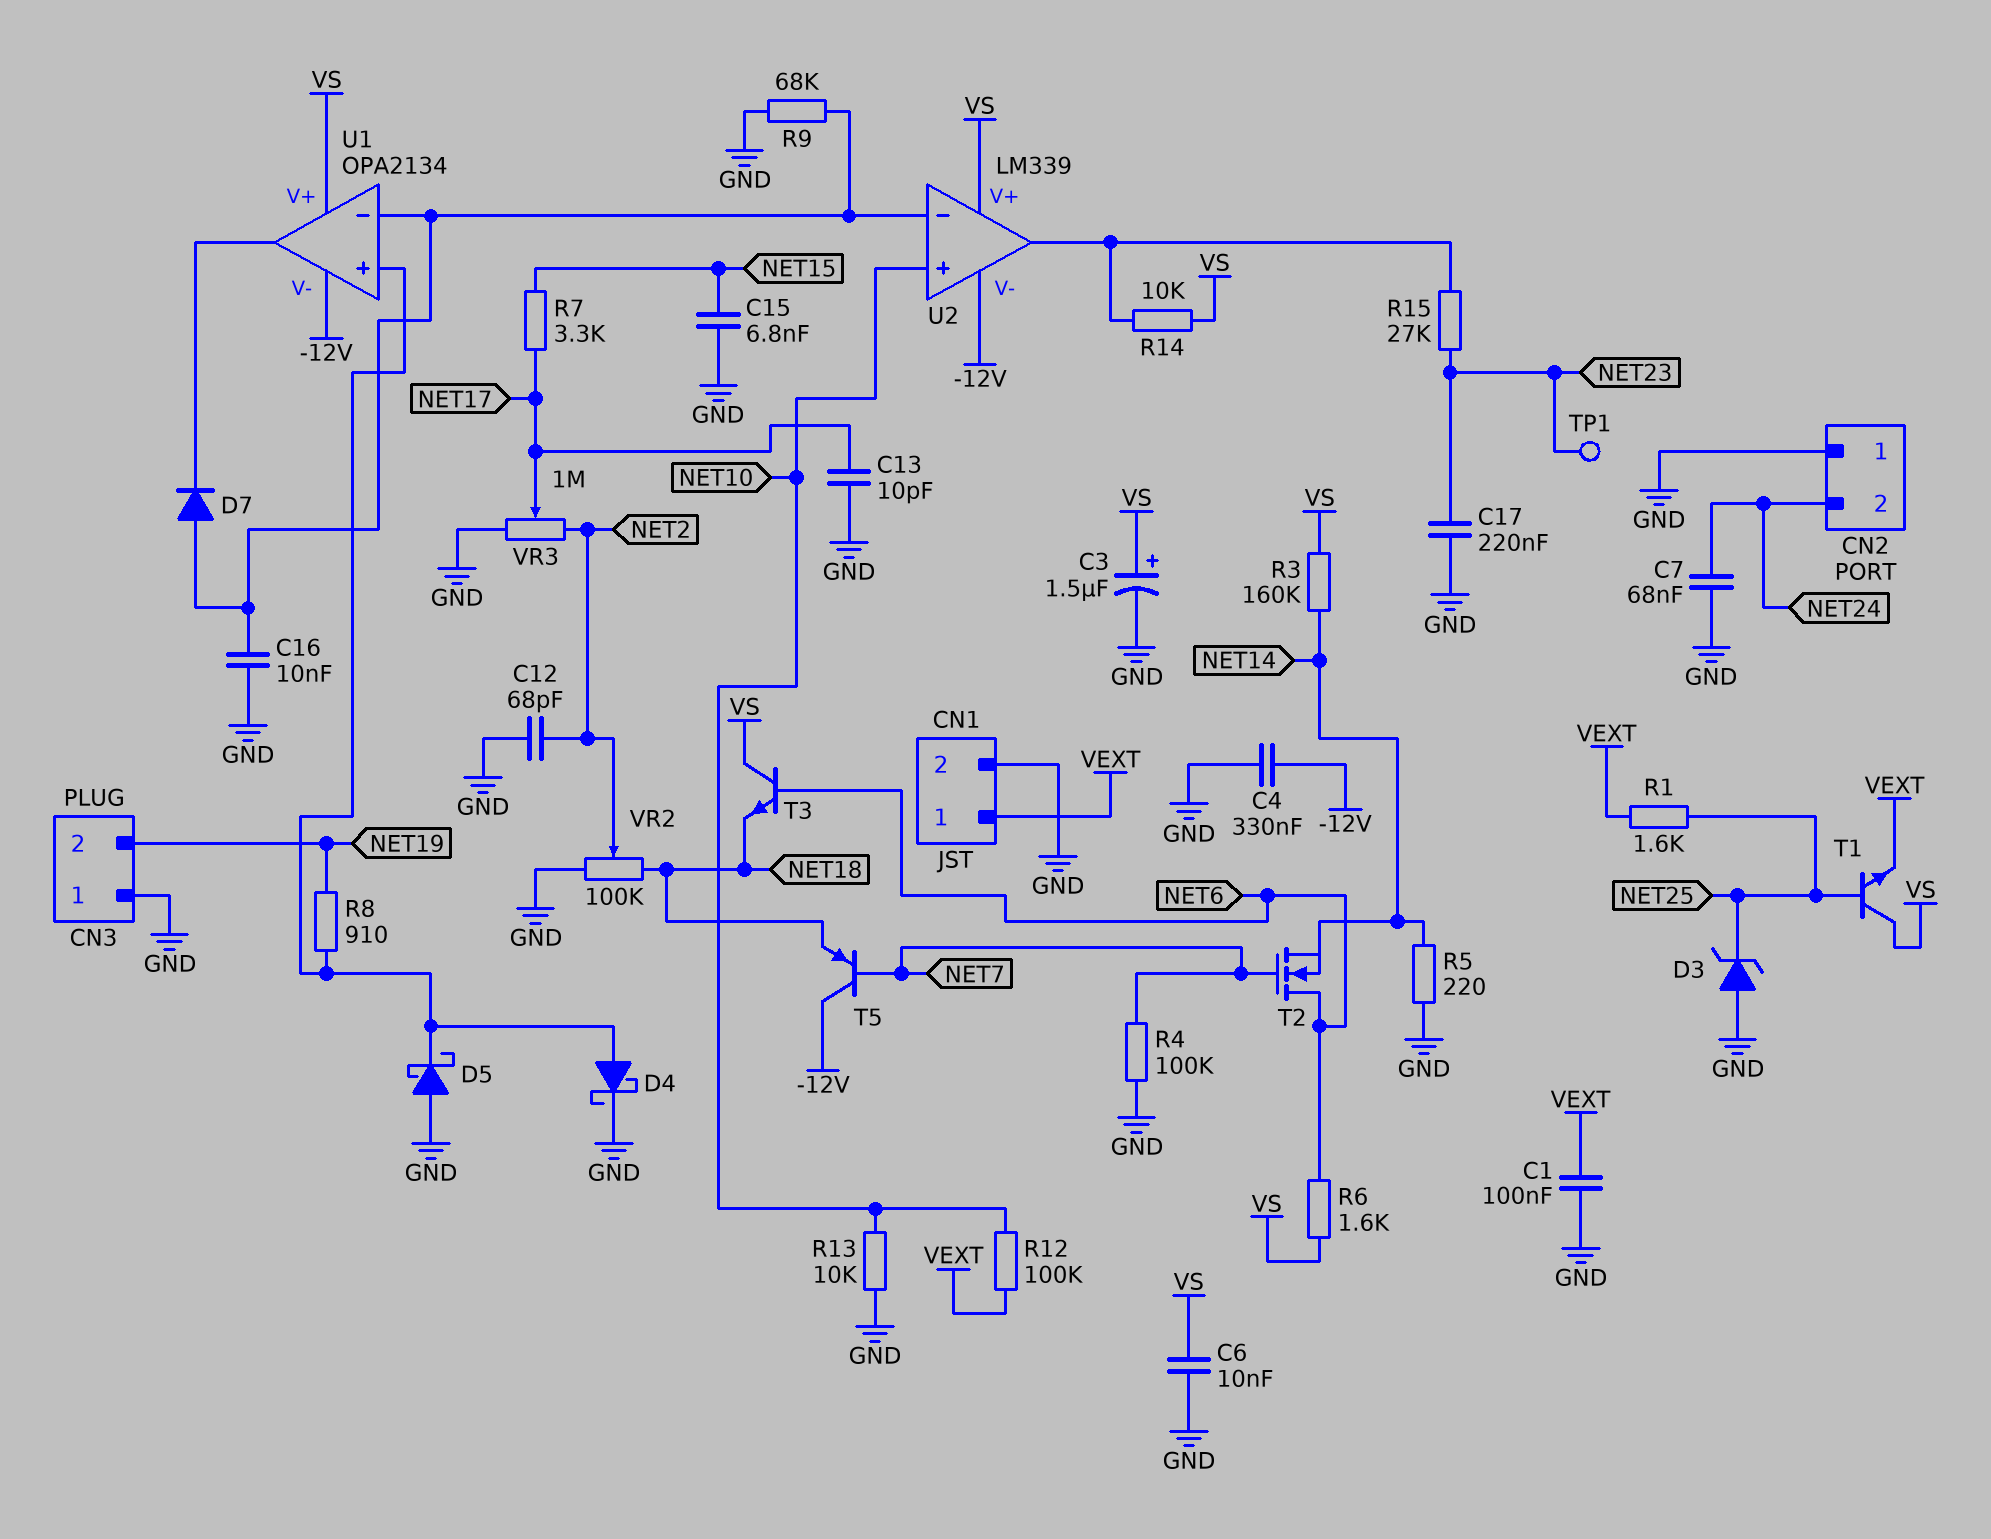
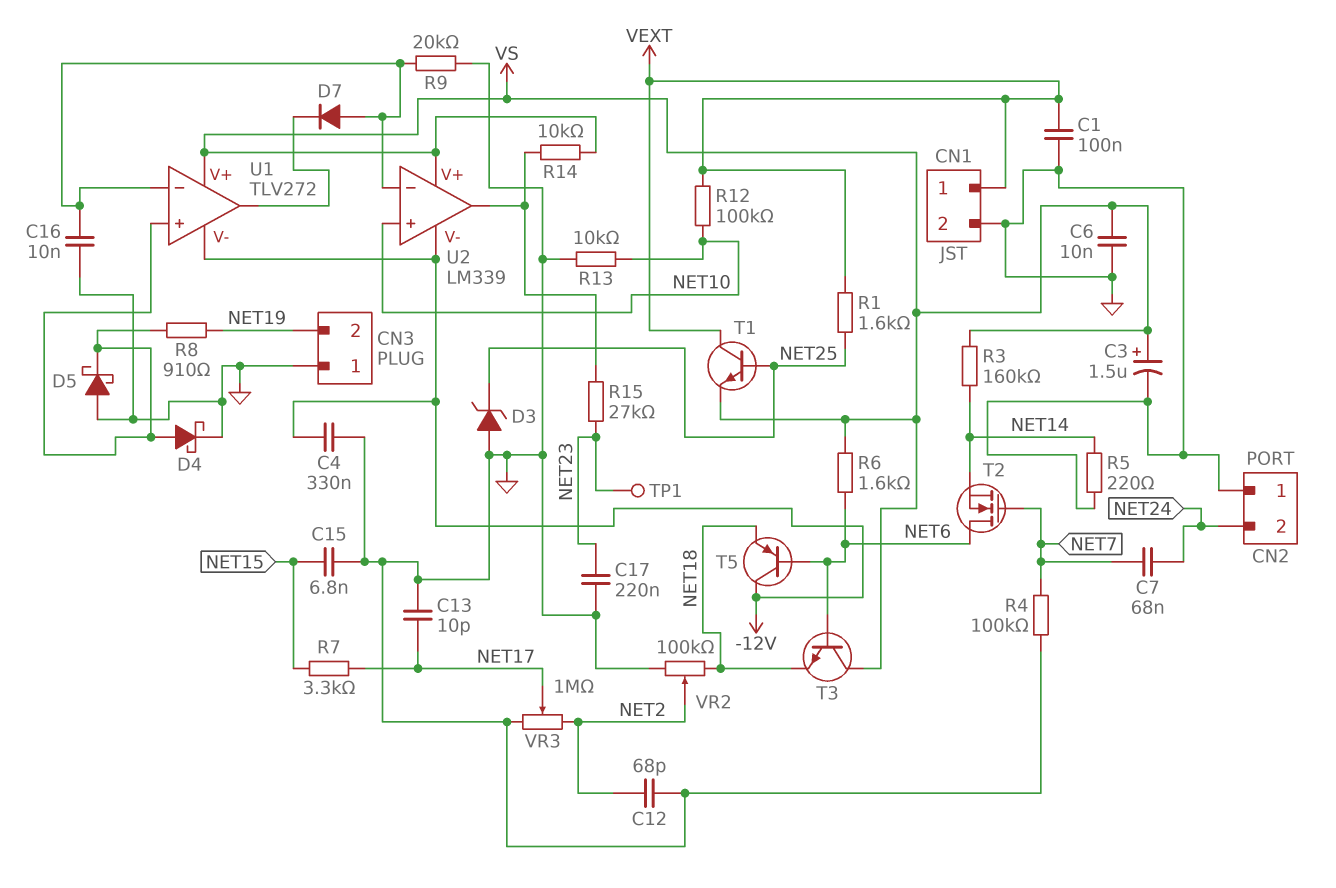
C7: 68nF (GND, NET24) -> 68nF (NET7, NET24)
R9: 68k (GND, U1/in-) -> 20k (GND, U1/in-)
T1: NPN (B NET25, C VS, E VEXT) -> NPN (B NET25, C VEXT, E VS)
T5: PNP (B NET7, C -12V, E NET18) -> PNP (B NET6, C -12V, E NET18)
U1: OPA2134 -> TLV272

